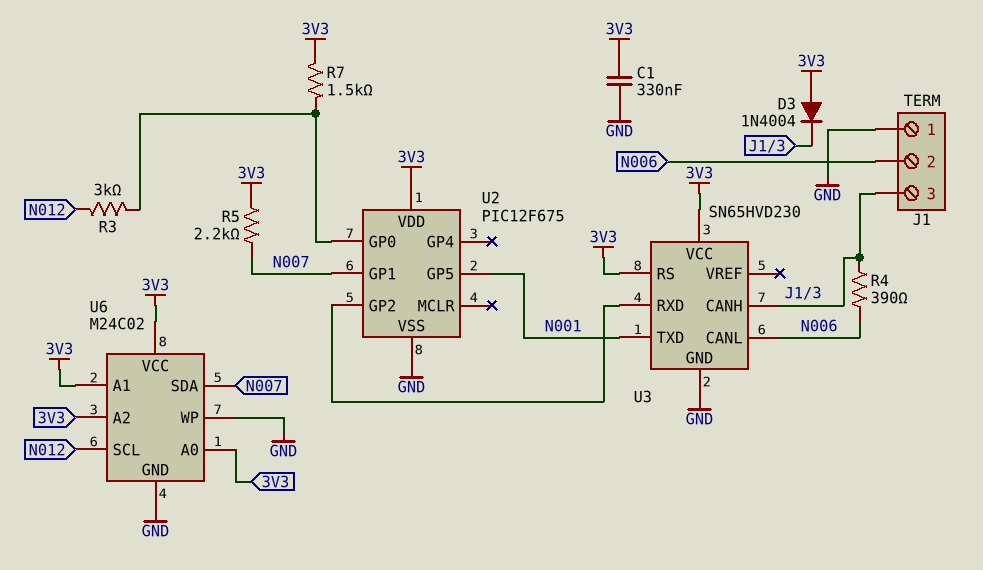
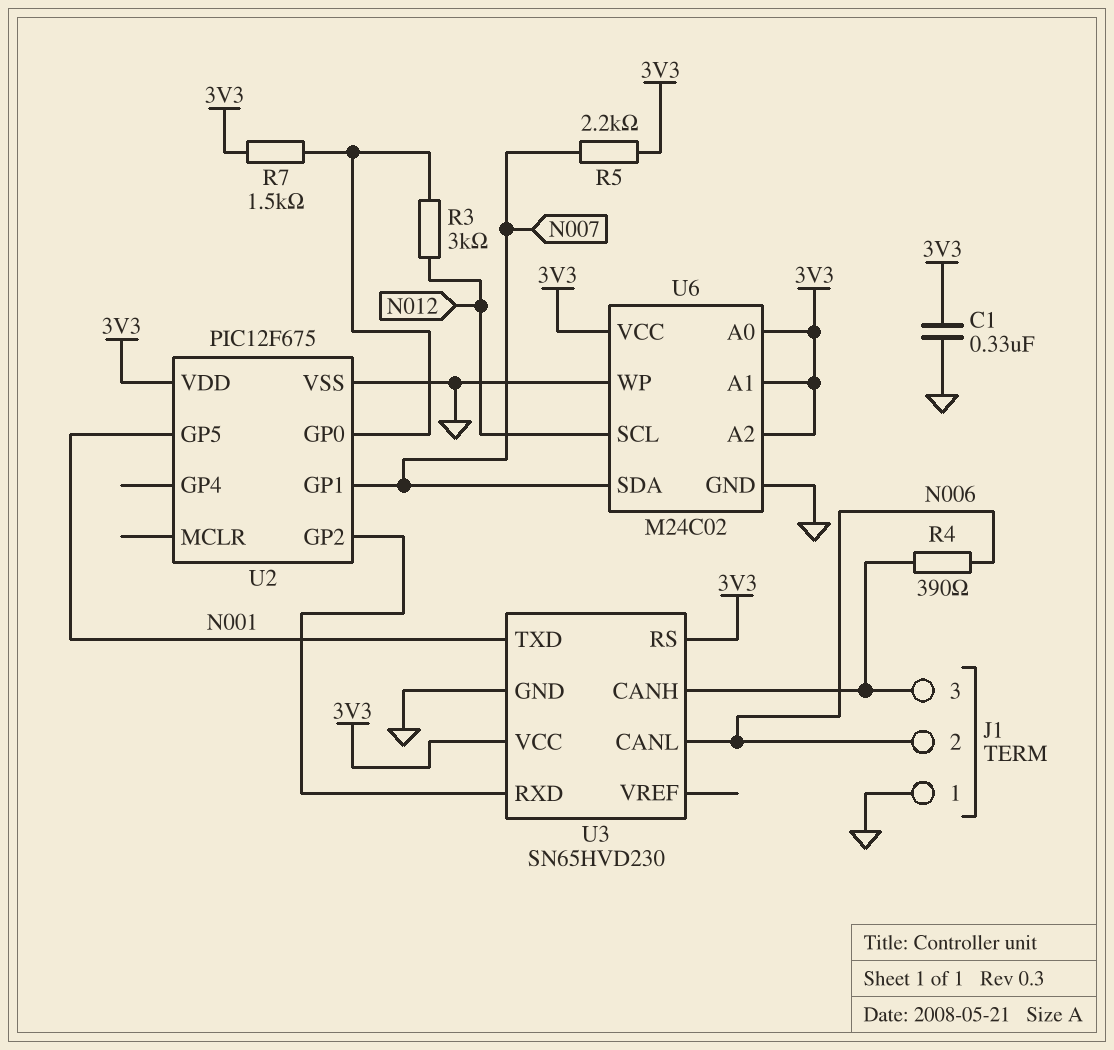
D3: diode 1N4004 (A 3V3, K J1/3) -> none

